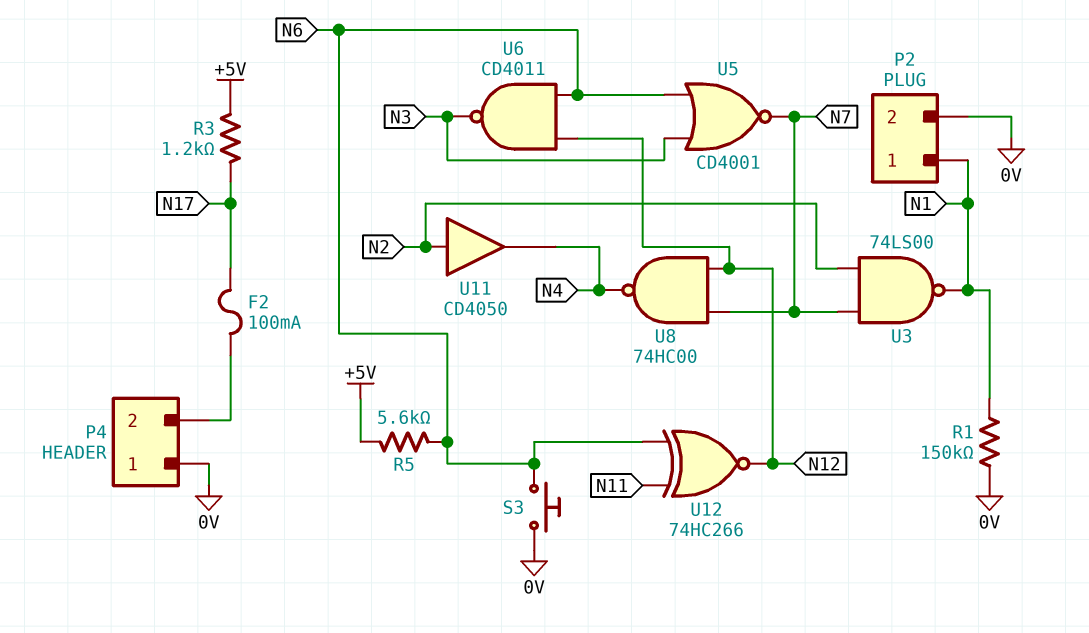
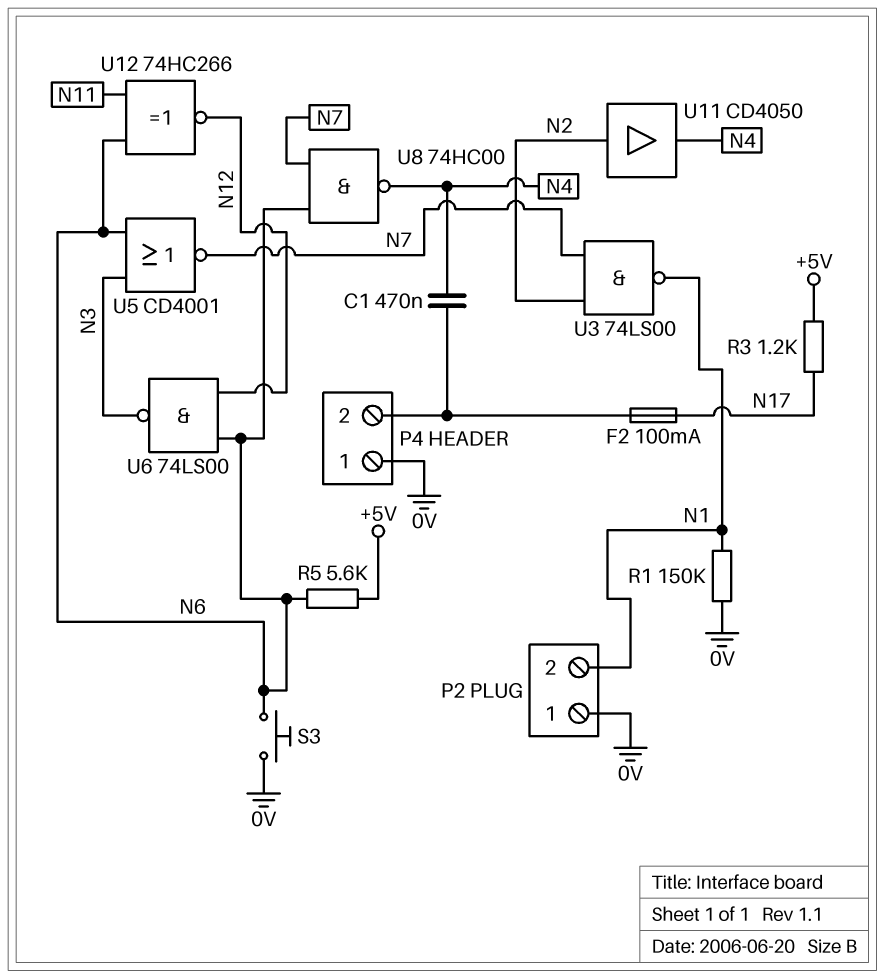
C1: none -> 470nF (N4, P4/2)
P2 pin 1: N1 -> 0V
P2 pin 2: 0V -> N1
U6: NAND CD4011 (in N6, in N12, out N3) -> NAND 74LS00 (in N6, in N12, out N3)
U8: NAND 74HC00 (in N7, in N12, out N4) -> NAND 74HC00 (in N6, in N7, out N4)

